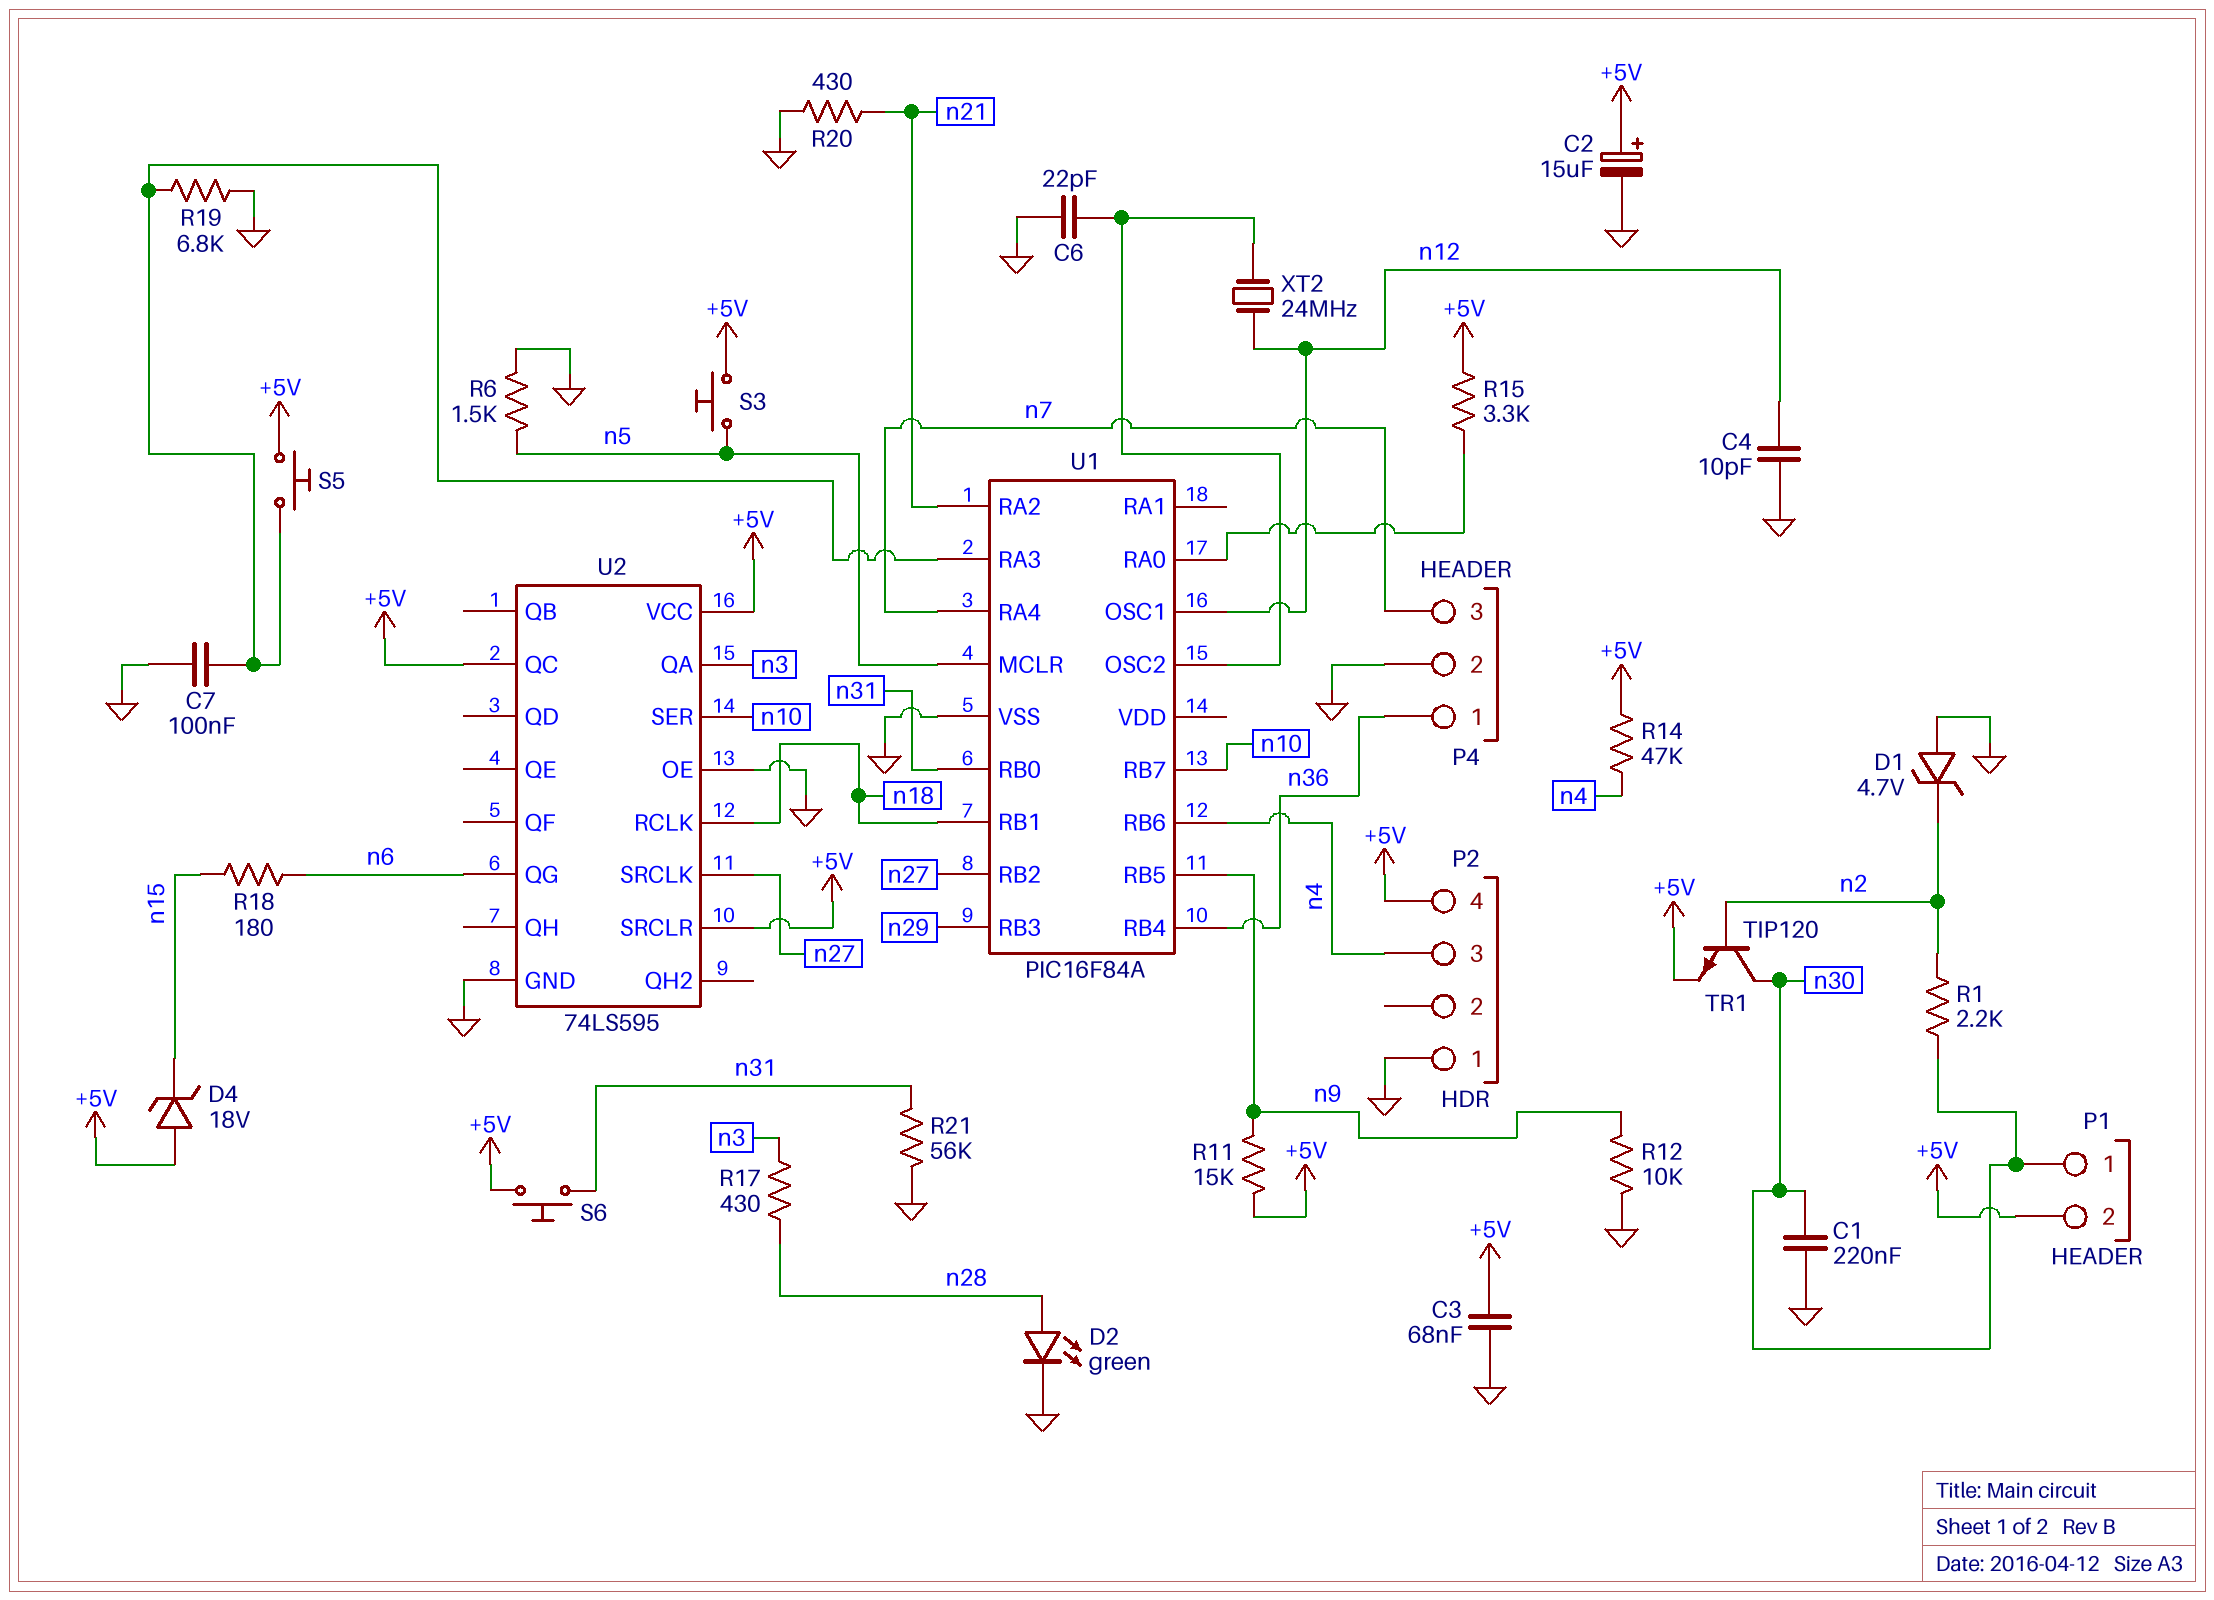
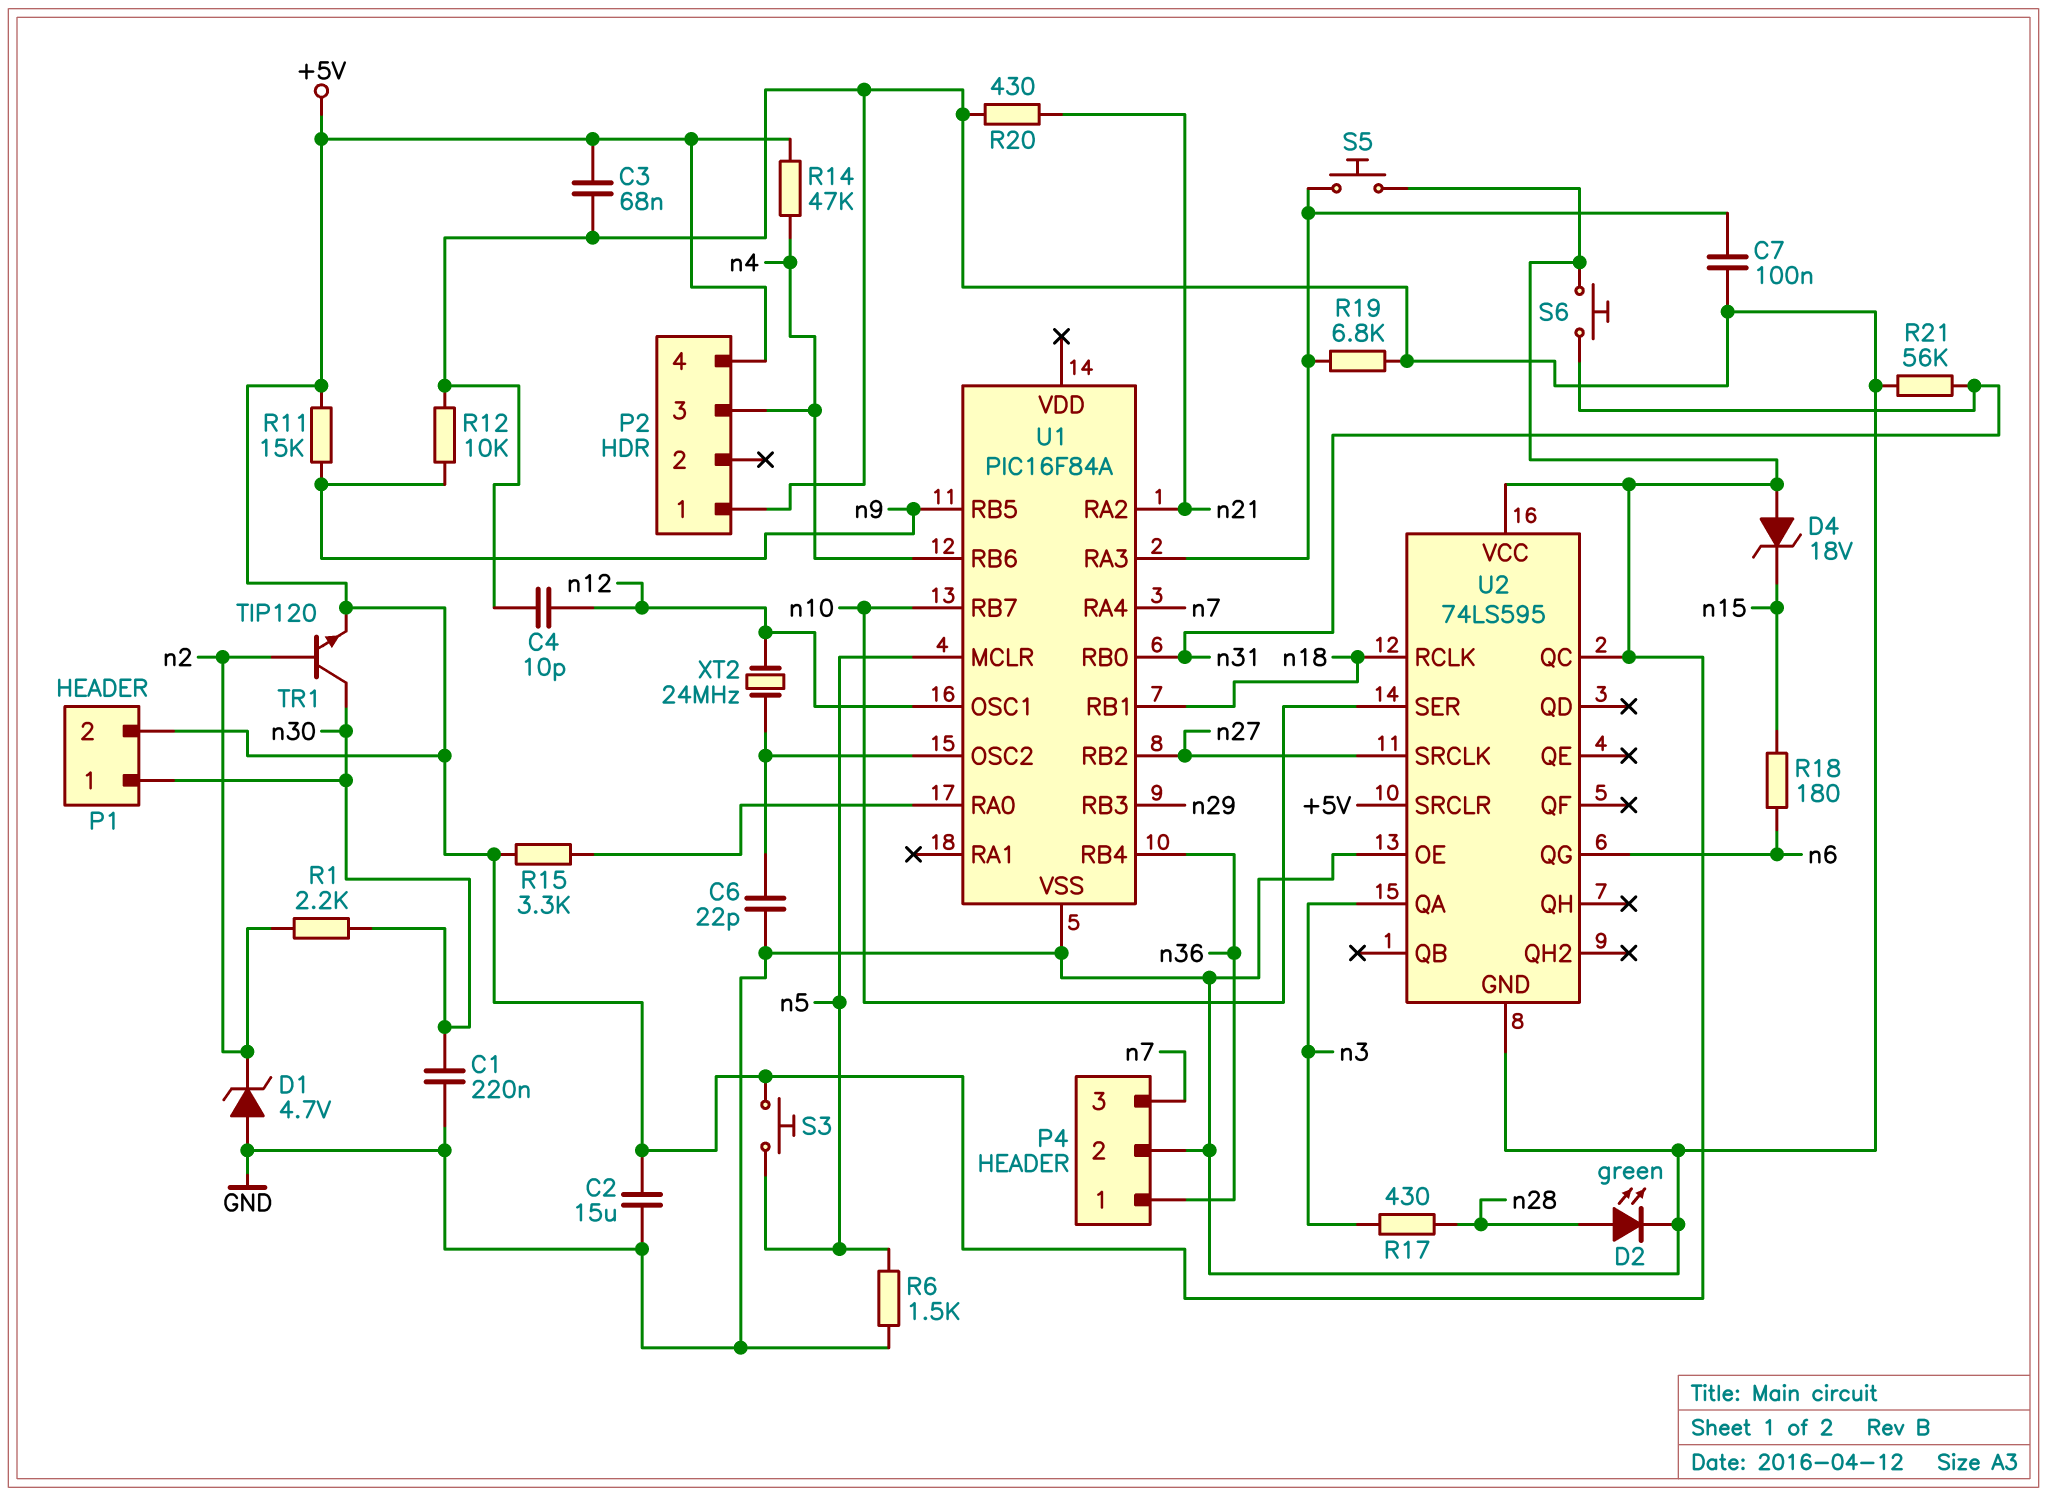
C2: 15uF (plus +5V, minus GND) -> 15uF (+5V, GND)

